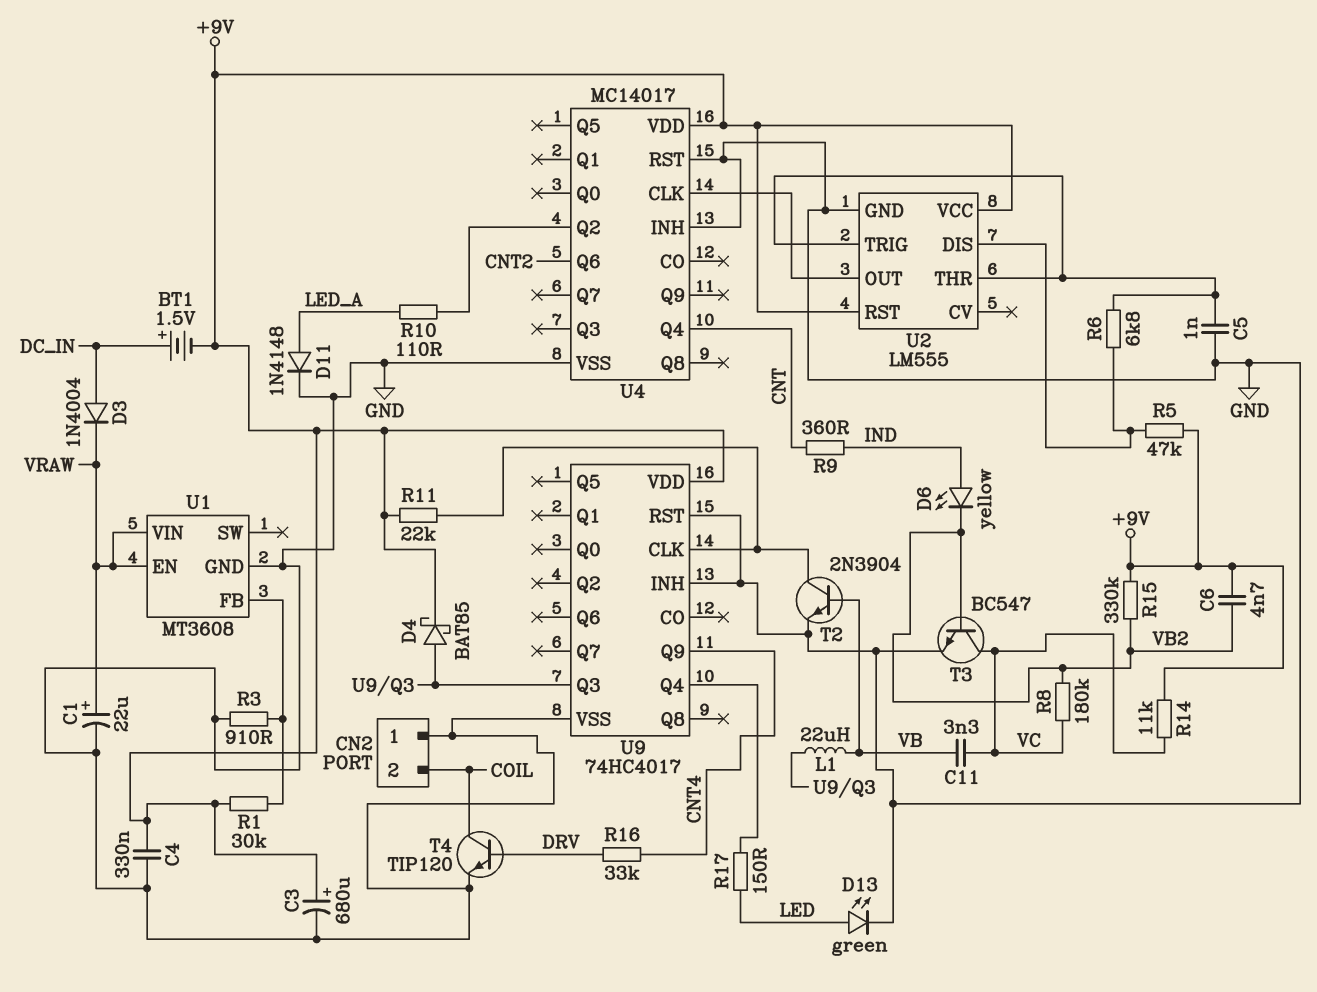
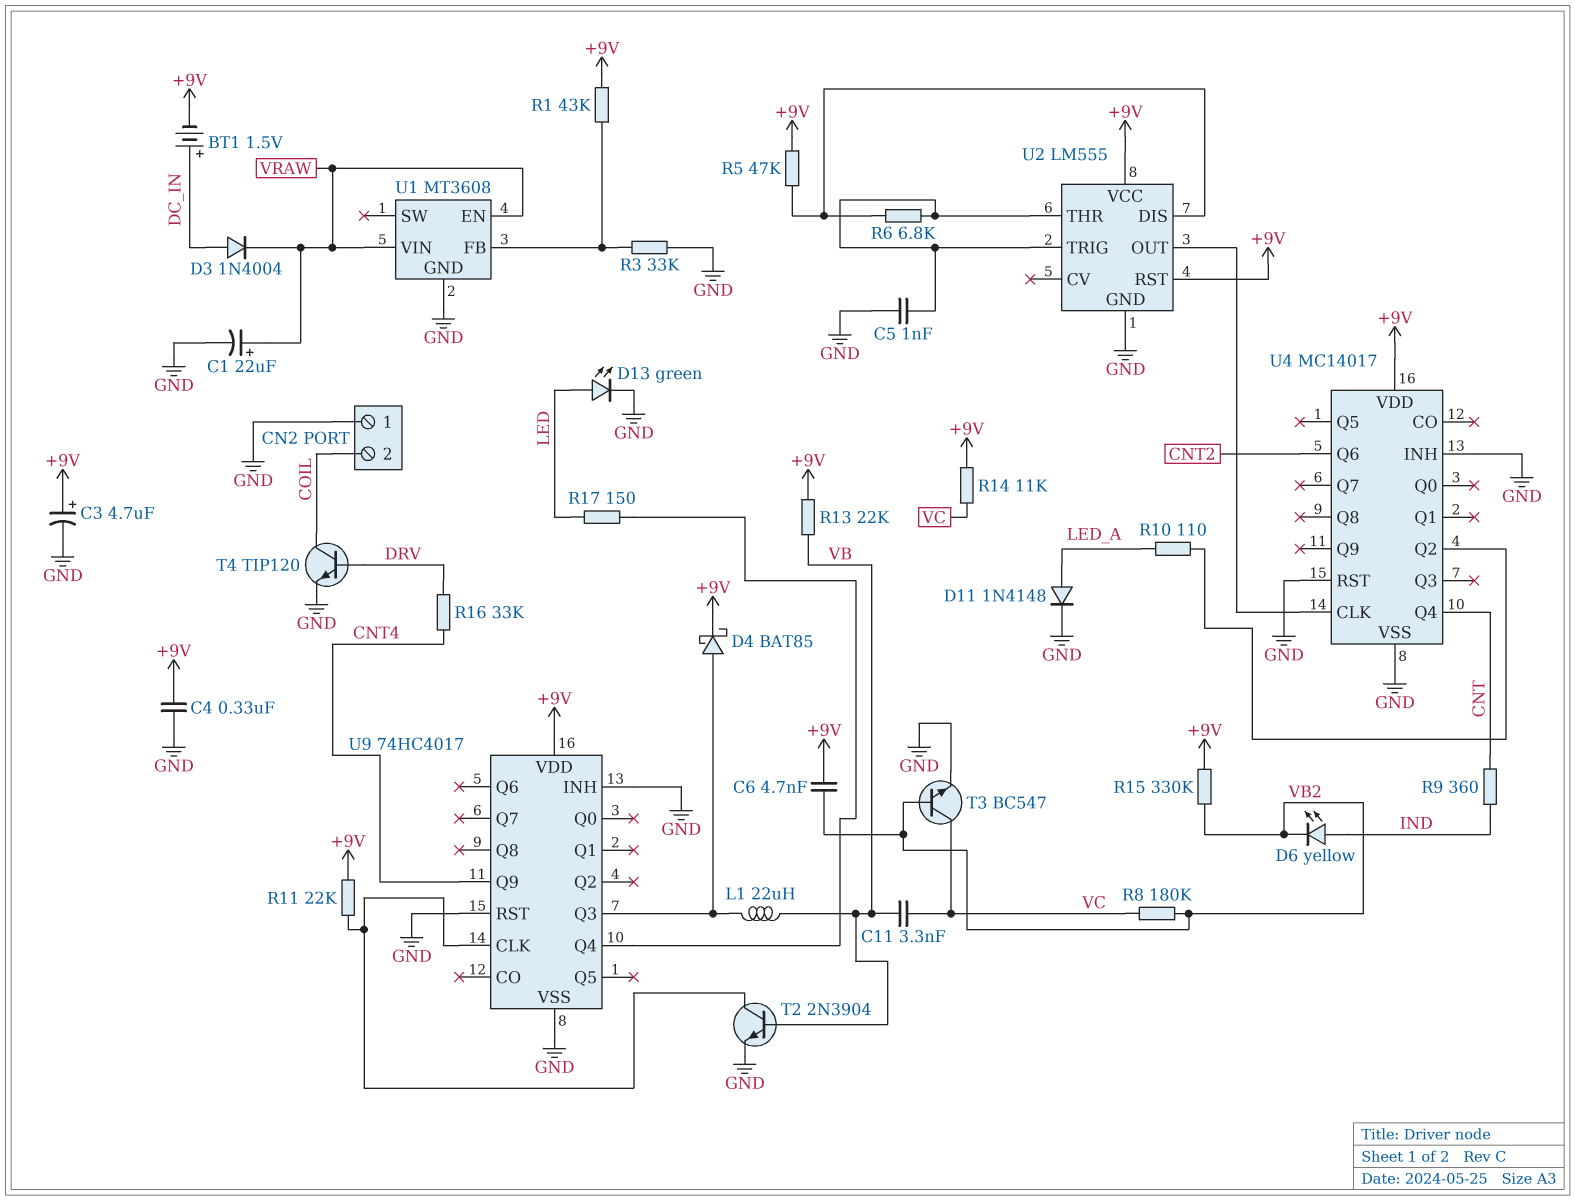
C3: 680uF (plus +9V, minus GND) -> 4.7uF (plus +9V, minus GND)
R1: 30k (+9V, U1/FB) -> 43k (+9V, U1/FB)
R3: 910 (GND, U1/FB) -> 33k (GND, U1/FB)
R13: none -> 22k (+9V, VB)

